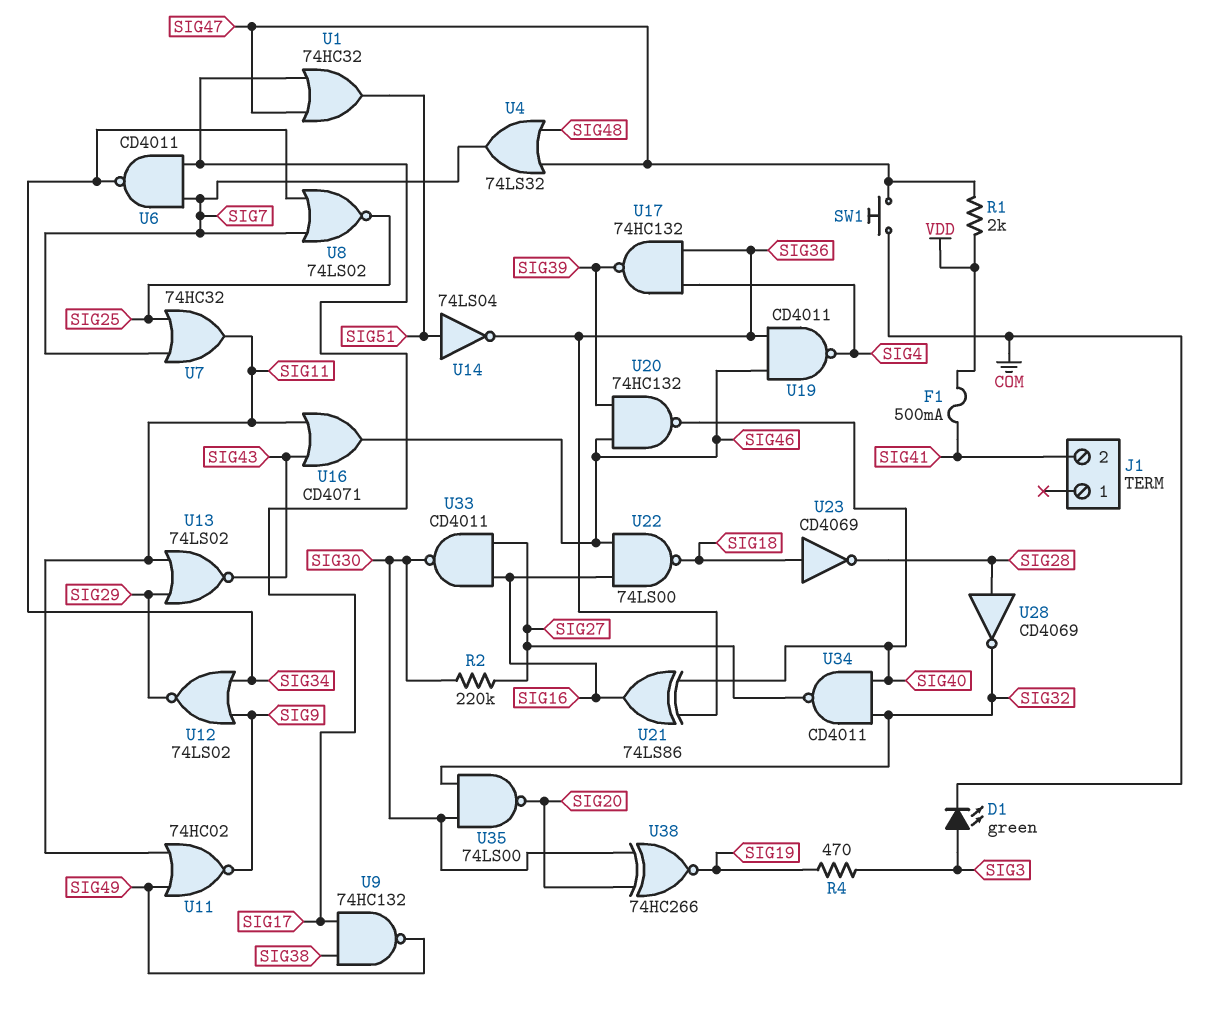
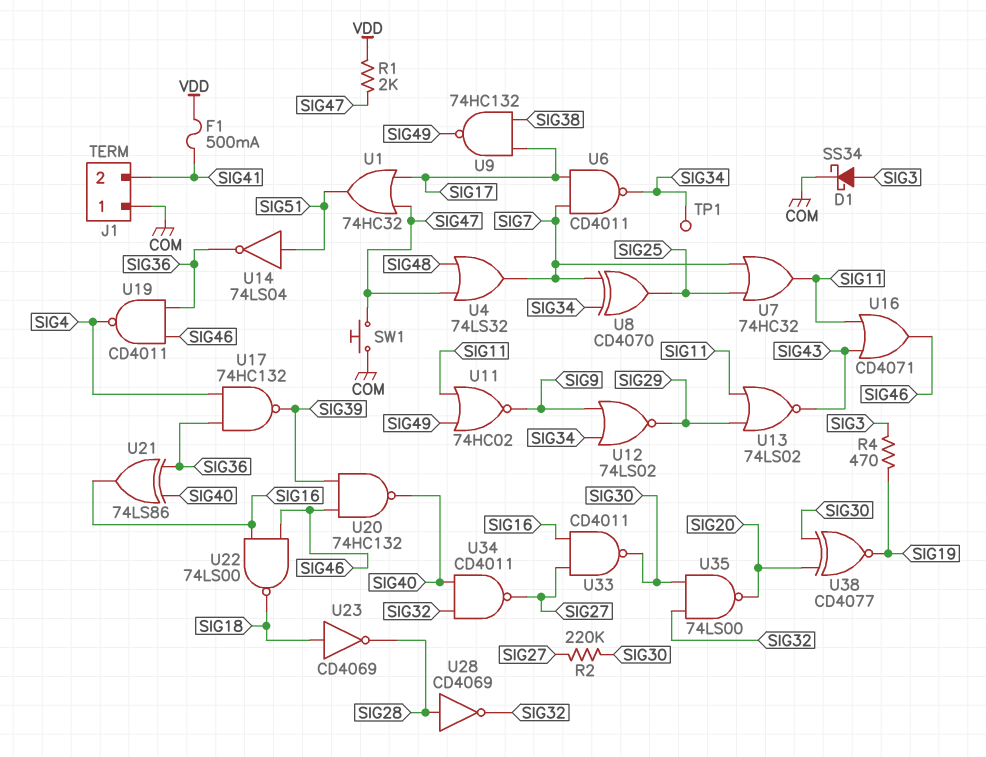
D1: LED green (A SIG3, K COM) -> schottky SS34 (A SIG3, K COM)
J1 pin 1: none -> COM
TP1: none -> test point (SIG34)
U8: NOR 74LS02 (in SIG7, in SIG34, out SIG25) -> XOR CD4070 (in SIG7, in SIG34, out SIG25)
U38: XNOR 74HC266 (in SIG20, in SIG30, out SIG19) -> XNOR CD4077 (in SIG20, in SIG30, out SIG19)

